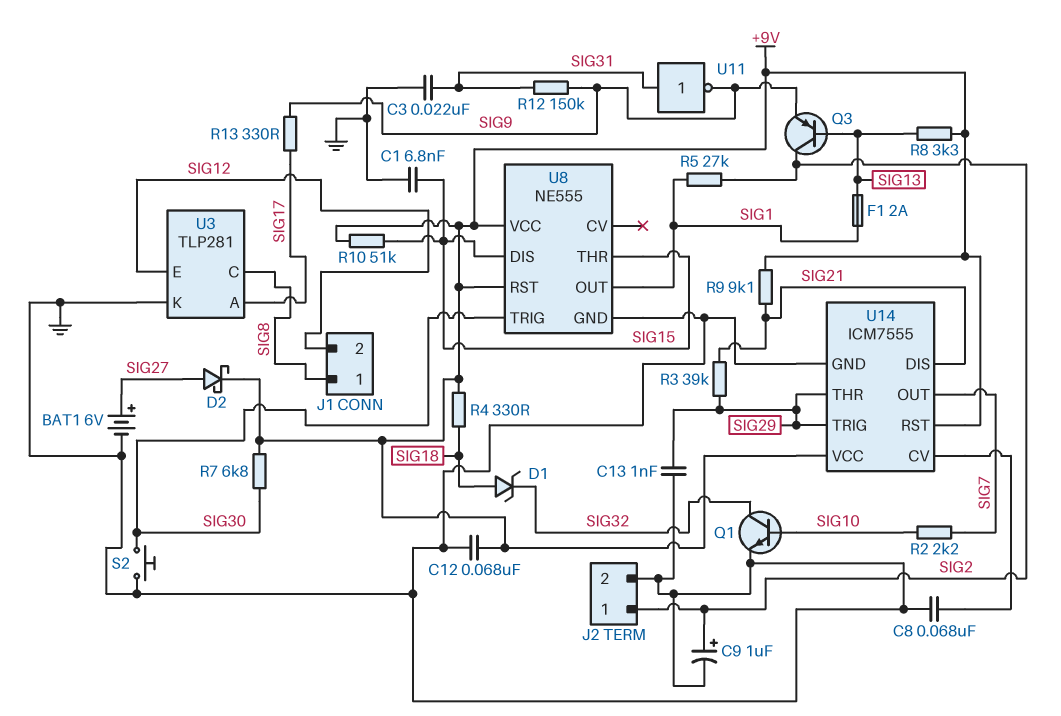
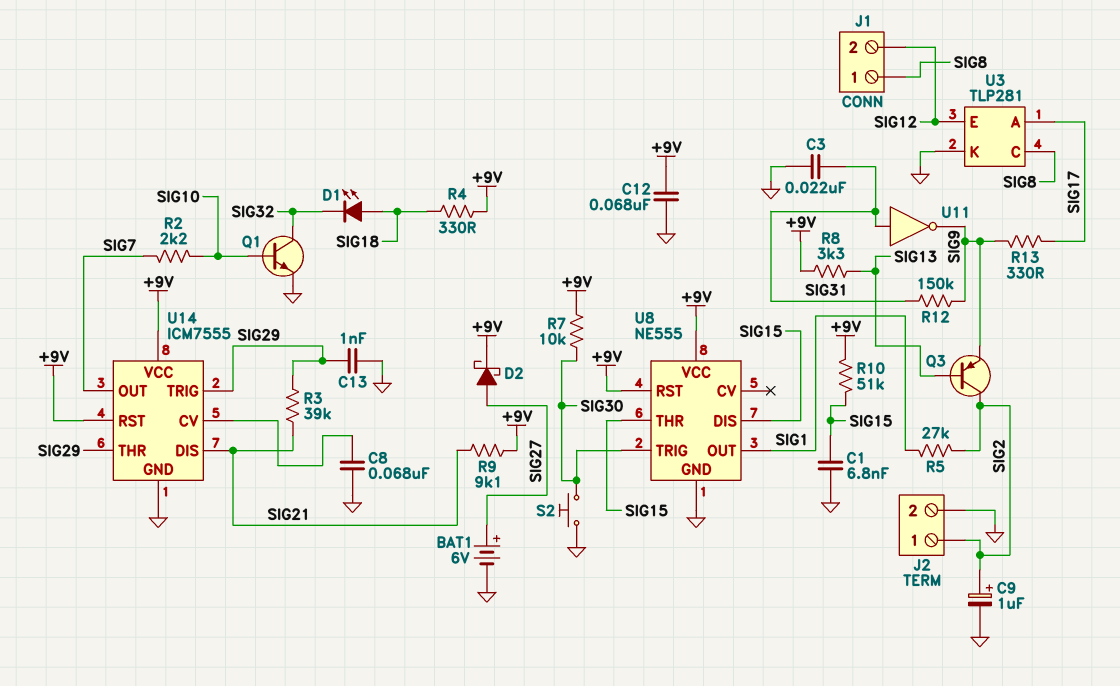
D1: zener (A SIG18, K SIG32) -> LED (A SIG18, K SIG32)
F1: 2A (SIG1, SIG13) -> none
R7: 6.8k (+9V, SIG30) -> 10k (+9V, SIG30)

